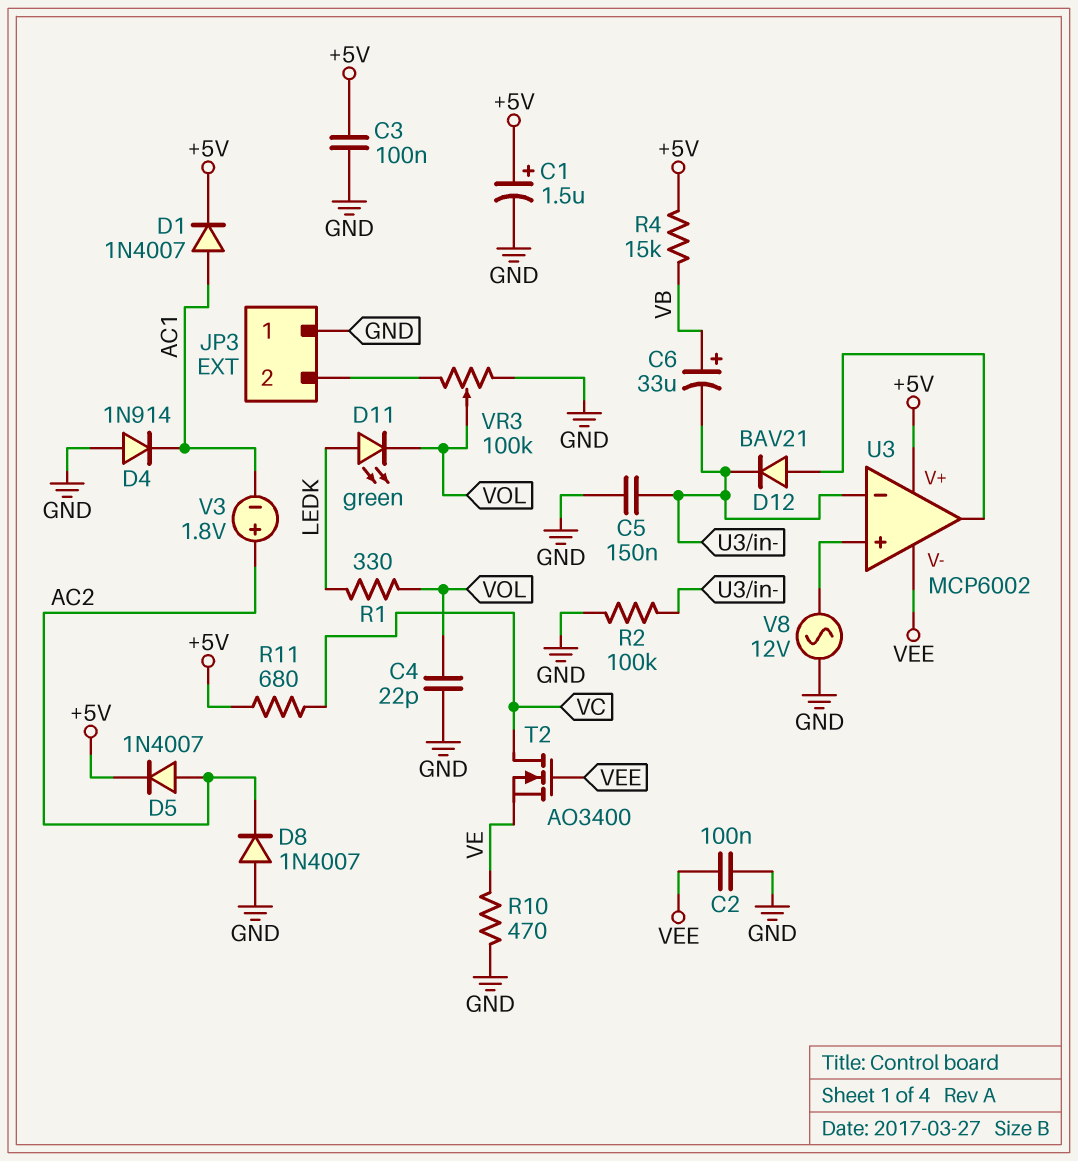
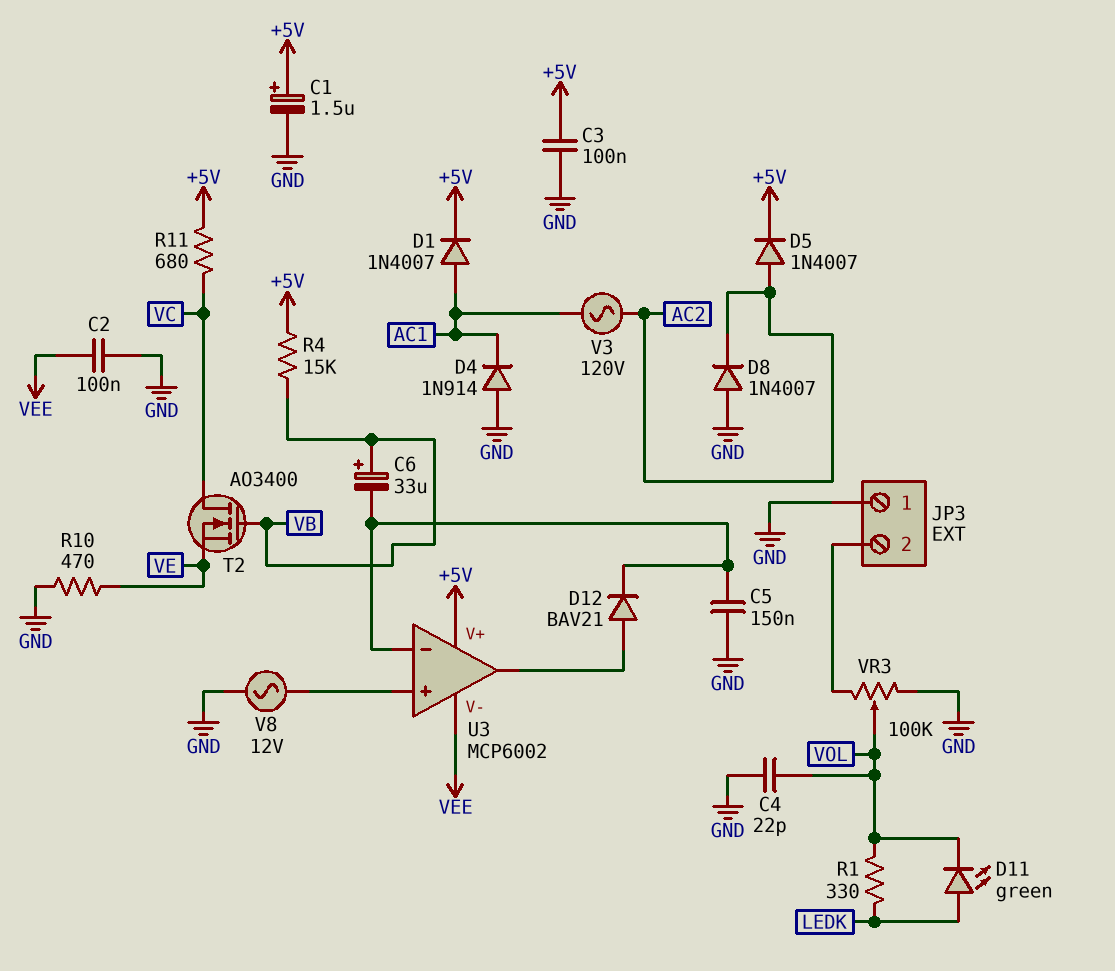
R2: 100k (GND, U3/in-) -> none
T2: NMOS AO3400 (G VEE, D VC, S VE) -> NMOS AO3400 (G VB, D VC, S VE)
V3: 1.8V (plus AC2, minus AC1) -> AC 120V (AC1, AC2)

